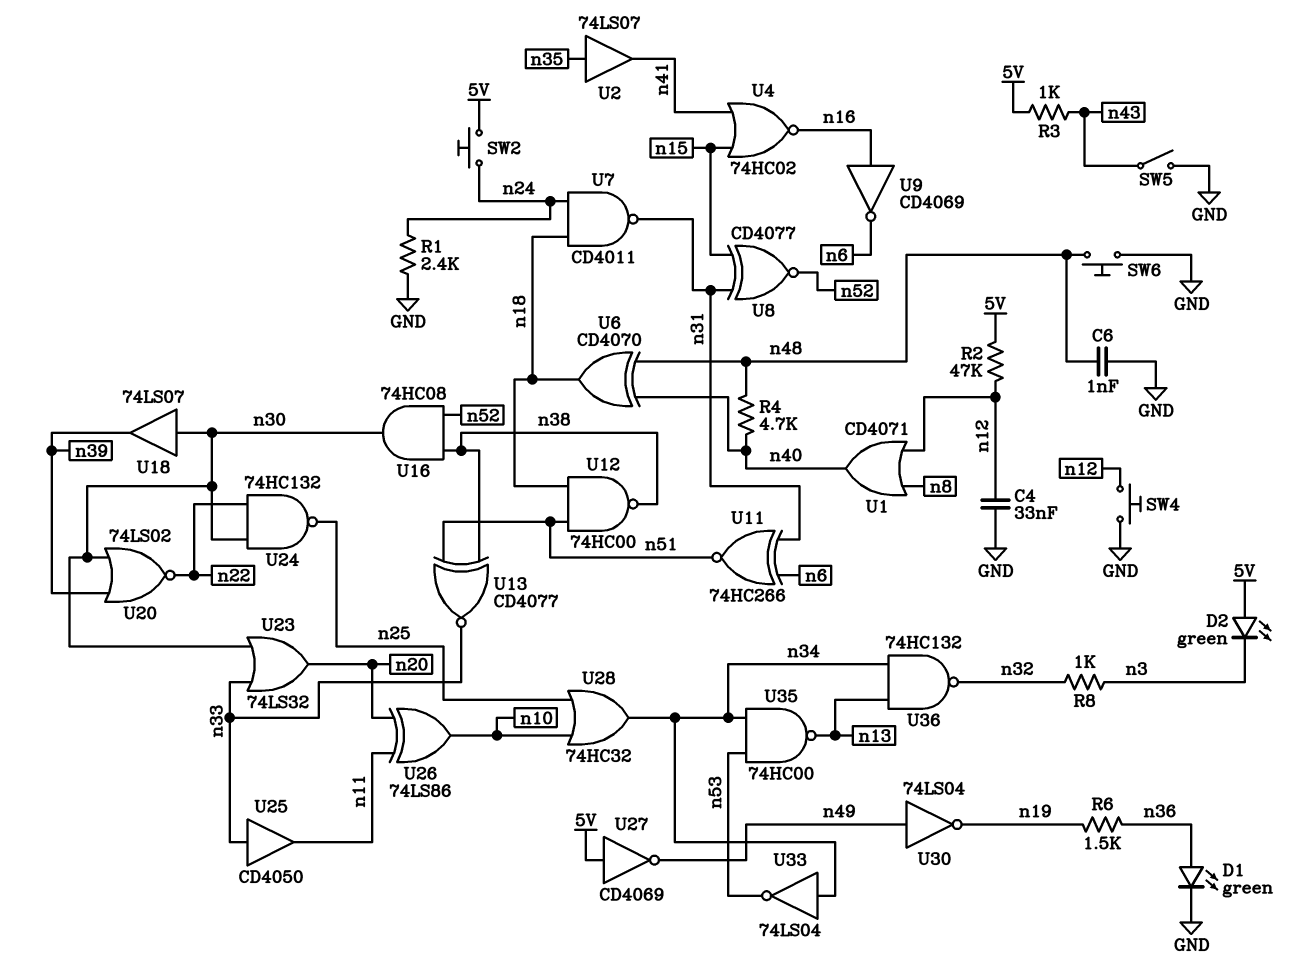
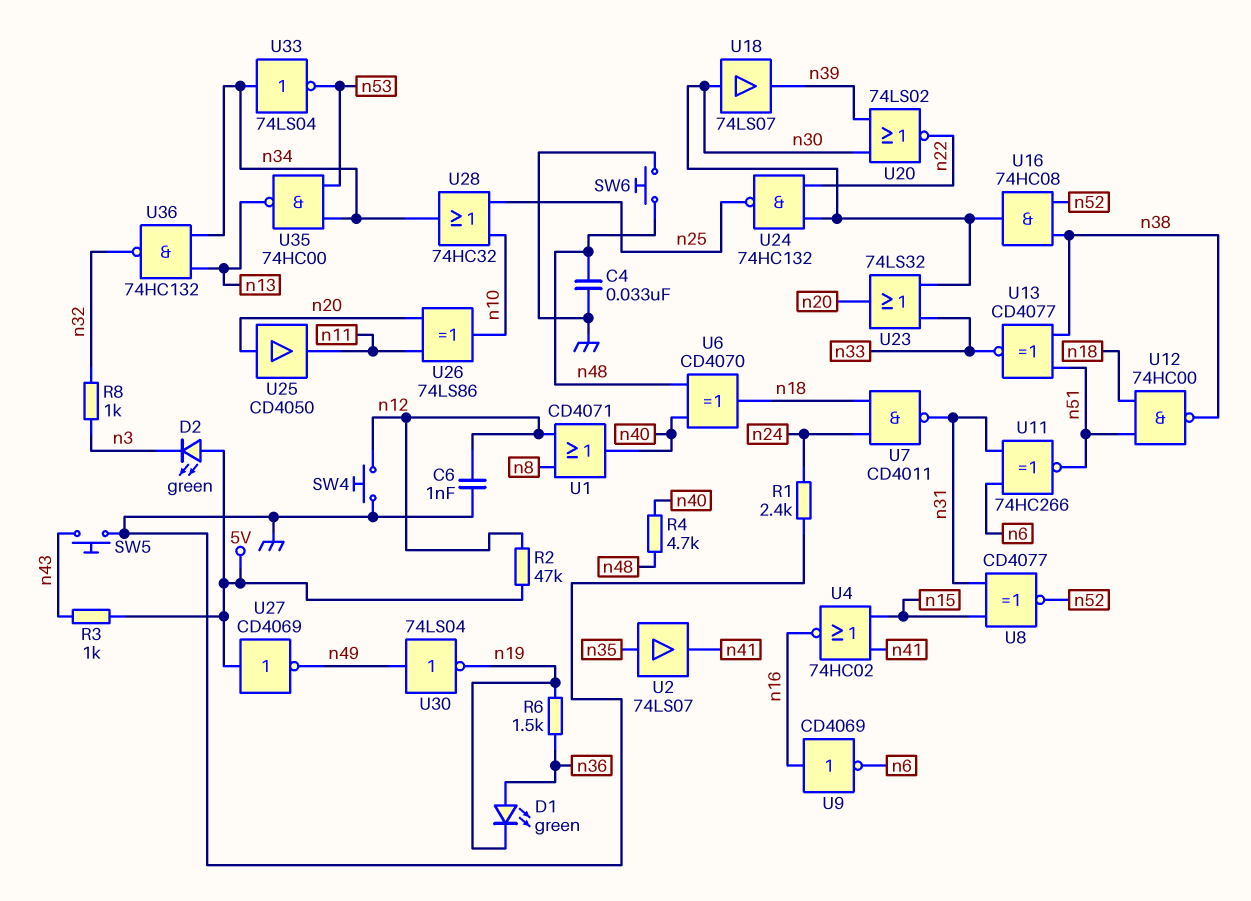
C4: 33nF (GND, n12) -> 33nF (GND, n48)
C6: 1nF (GND, n48) -> 1nF (GND, n12)
D1: LED green (A n36, K GND) -> LED green (A n36, K n19)
SW2: button (5V, n24) -> none
SW5: switch (GND, n43) -> button (GND, n43)
U25: buffer CD4050 (in n33, out n11) -> buffer CD4050 (in n20, out n11)

